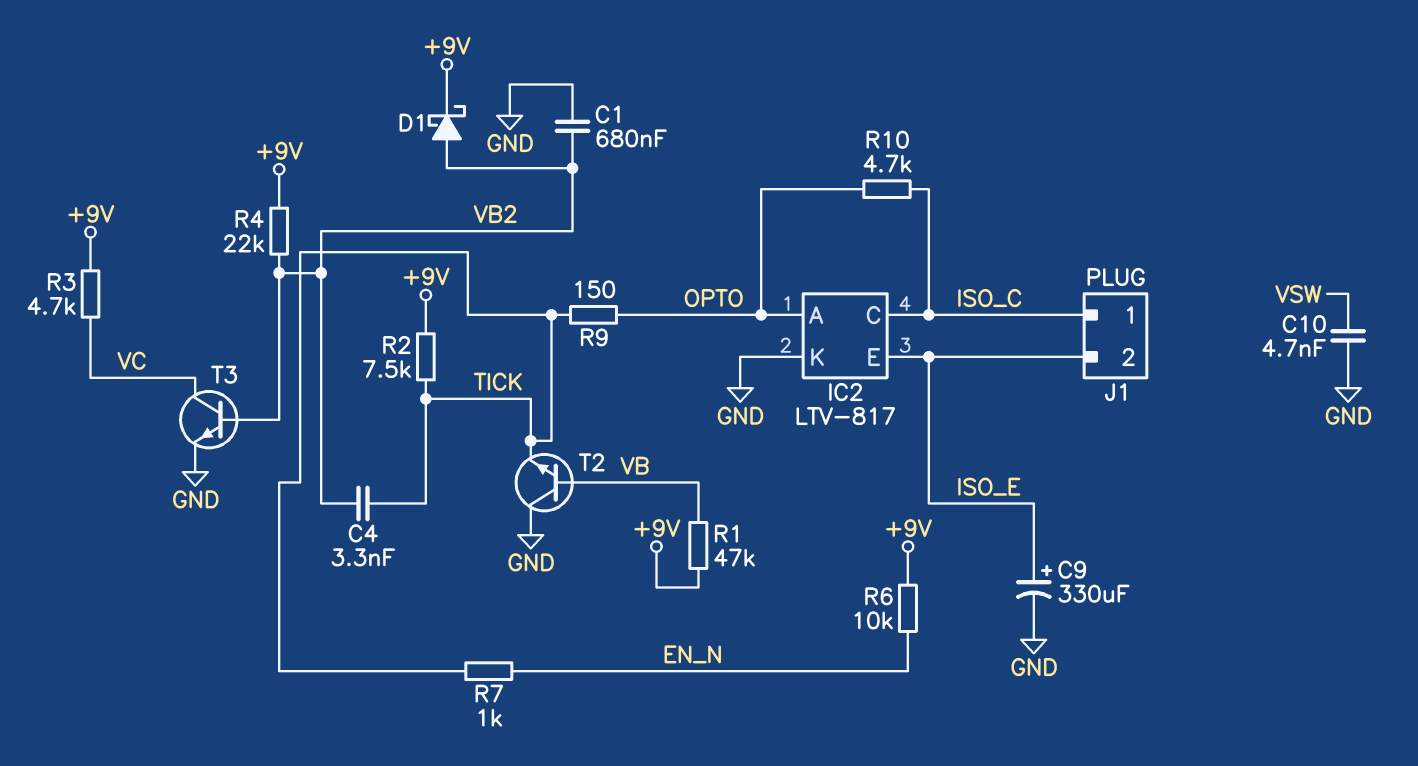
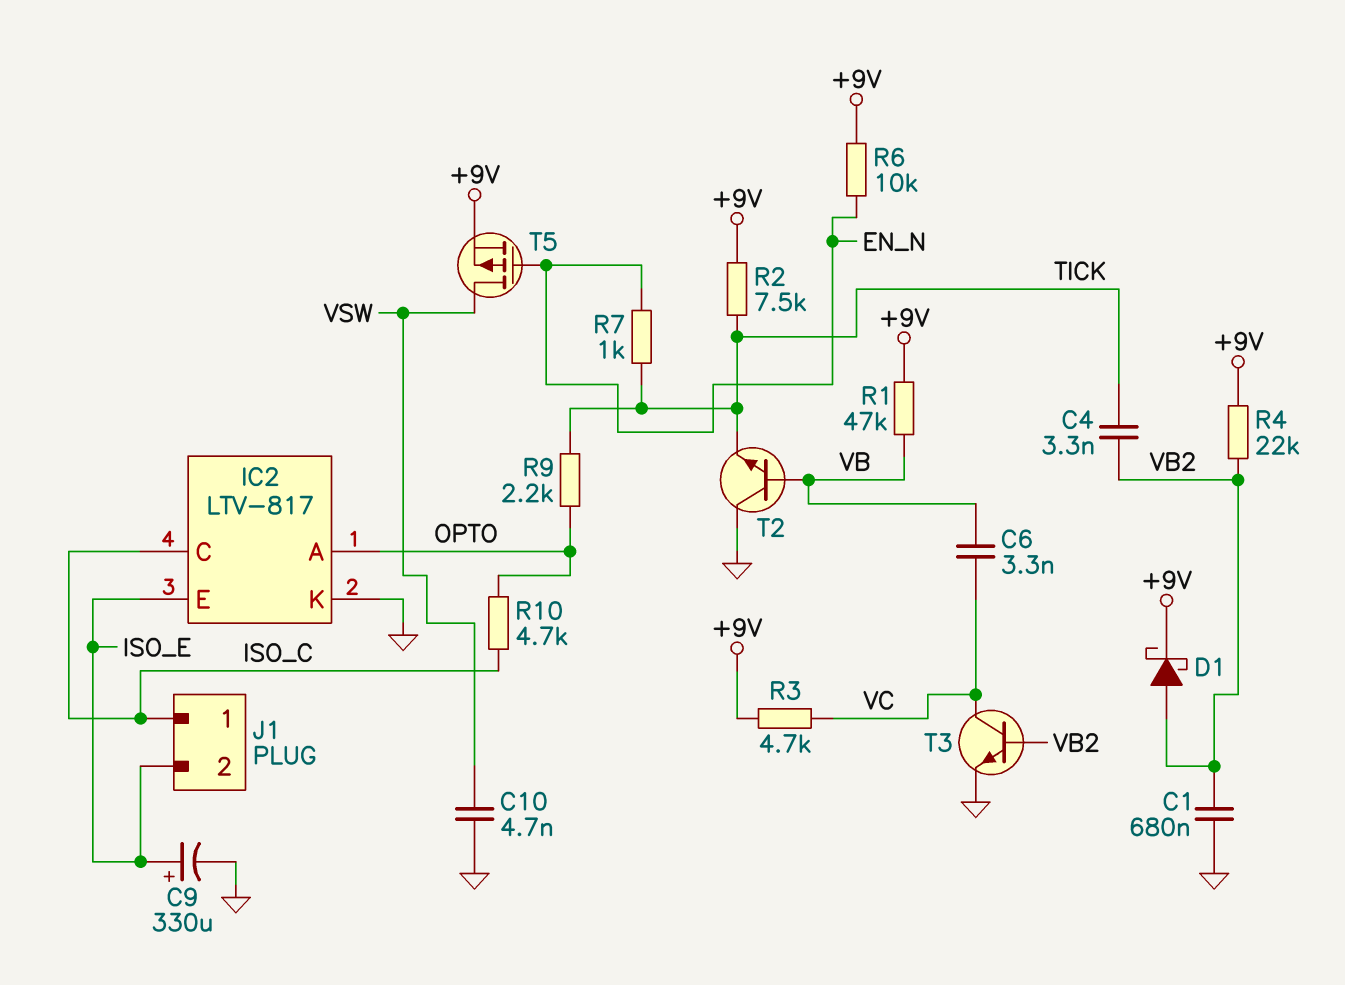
C6: none -> 3.3nF (VB, VC)
R9: 150 (OPTO, TICK) -> 2.2k (OPTO, TICK)
T5: none -> PMOS (G EN_N, D VSW, S +9V)

